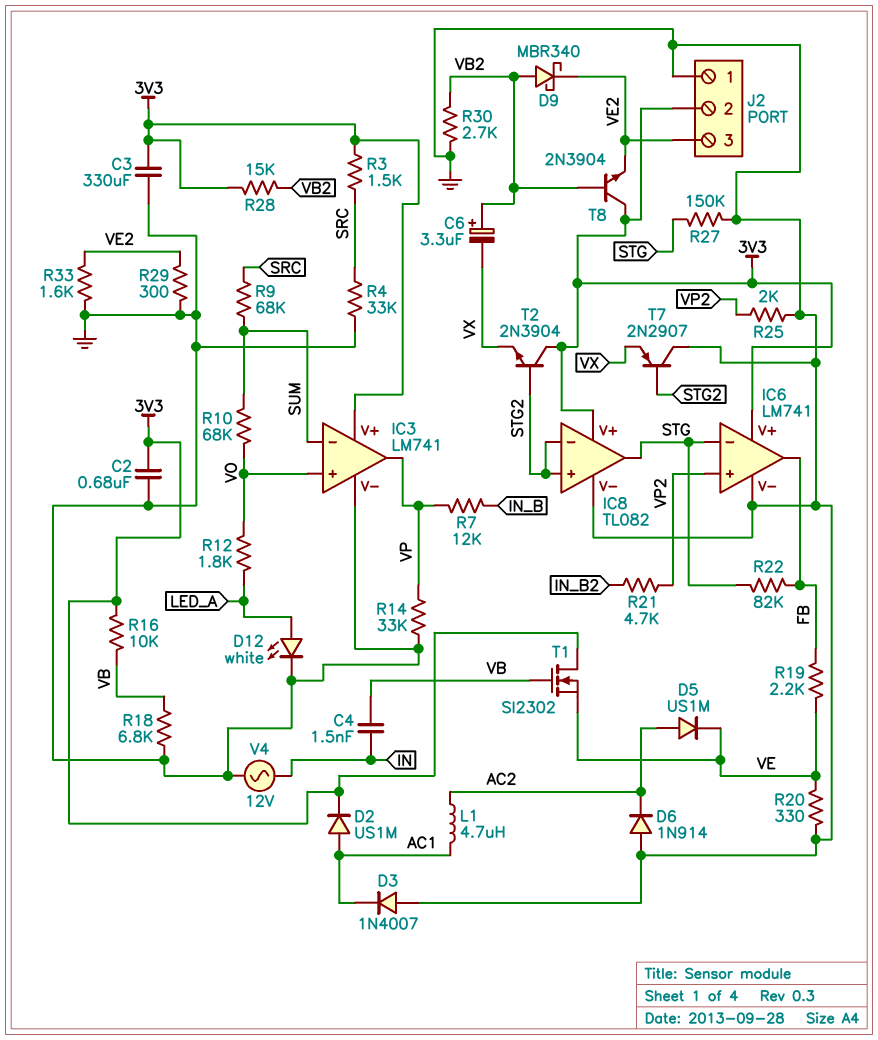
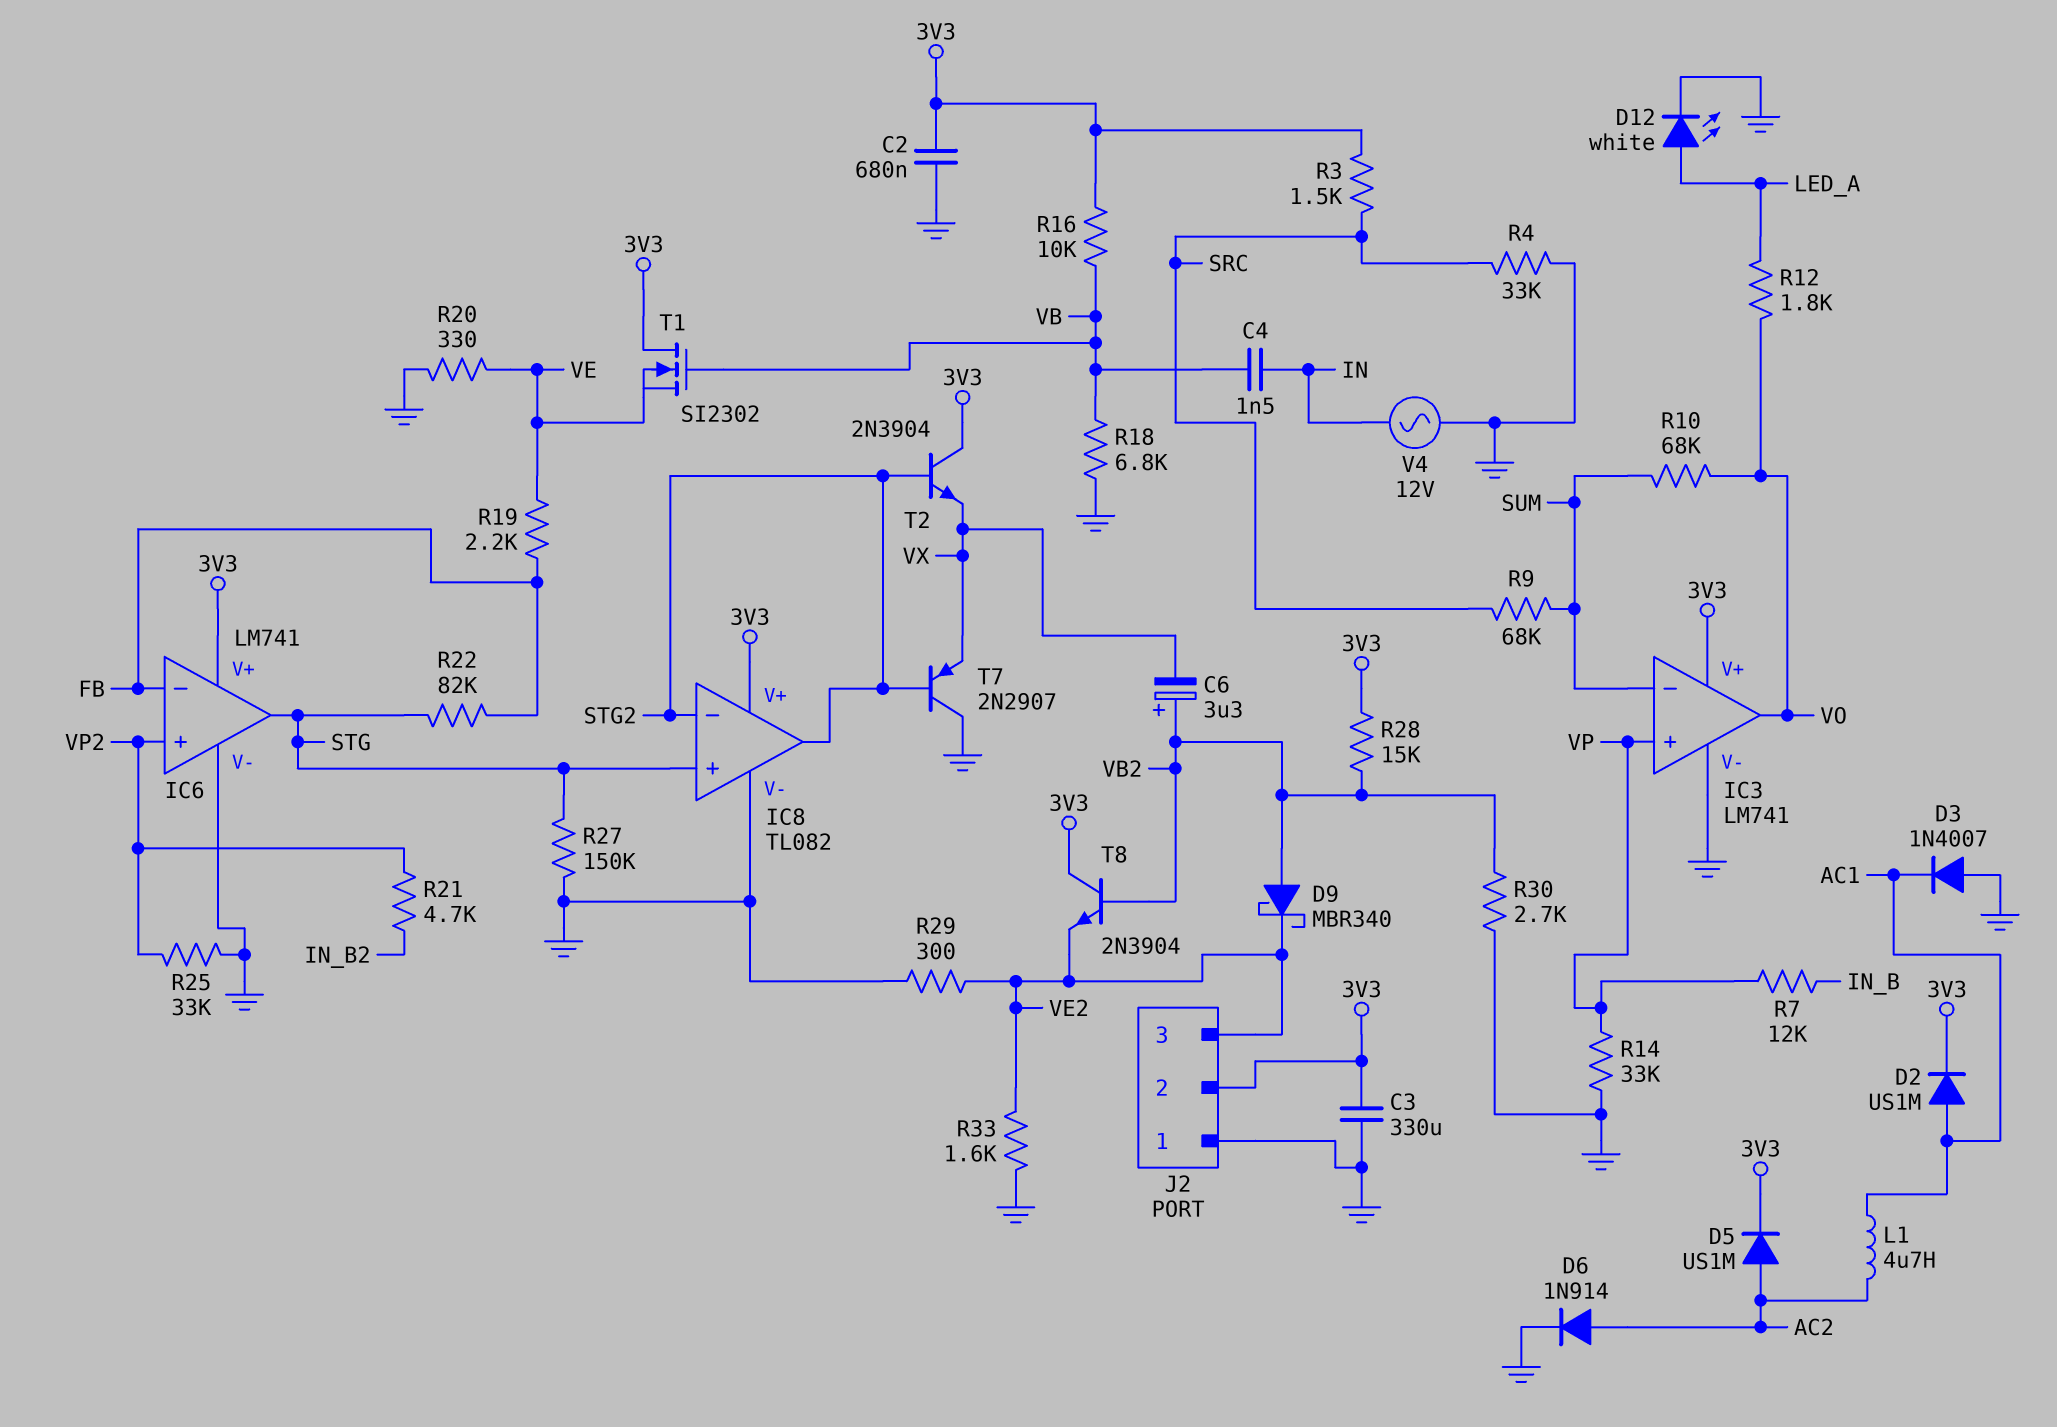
D5: diode US1M (A AC2, K VE) -> diode US1M (A AC2, K 3V3)
D6: diode 1N914 (A GND, K AC2) -> diode 1N914 (A AC2, K GND)
IC3 pin in+: VO -> VP
IC3 pin out: VP -> VO
IC6 pin in-: STG -> FB
IC6 pin out: FB -> STG
IC8 pin in+: STG2 -> STG
IC8 pin out: STG -> STG2
R25: 2k (GND, VP2) -> 33k (GND, VP2)

